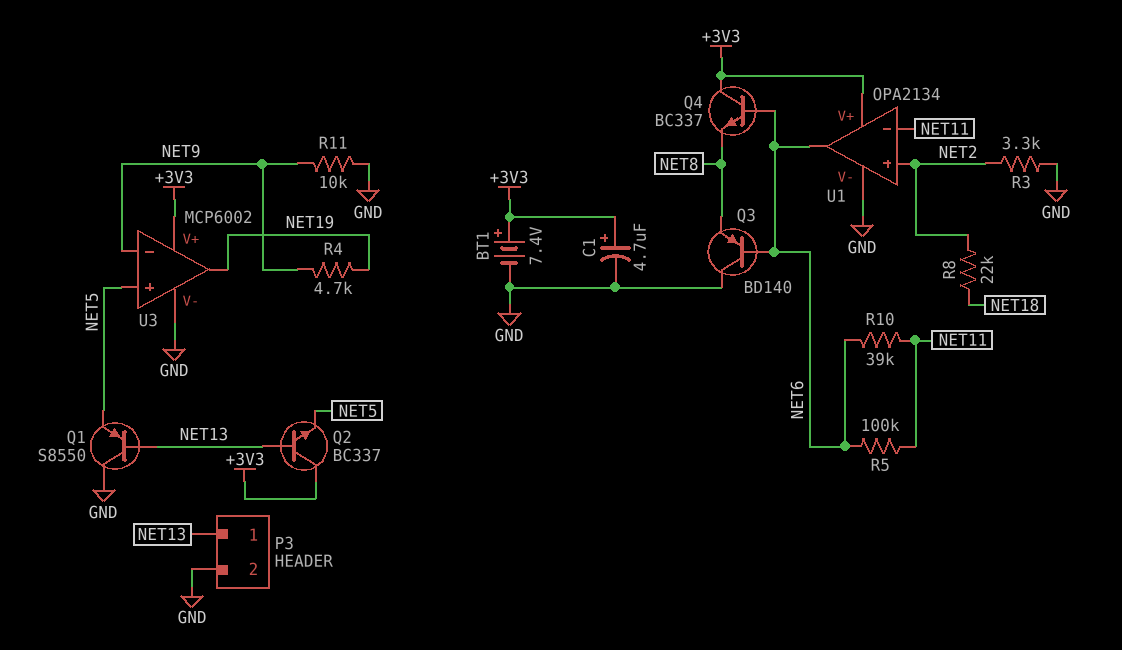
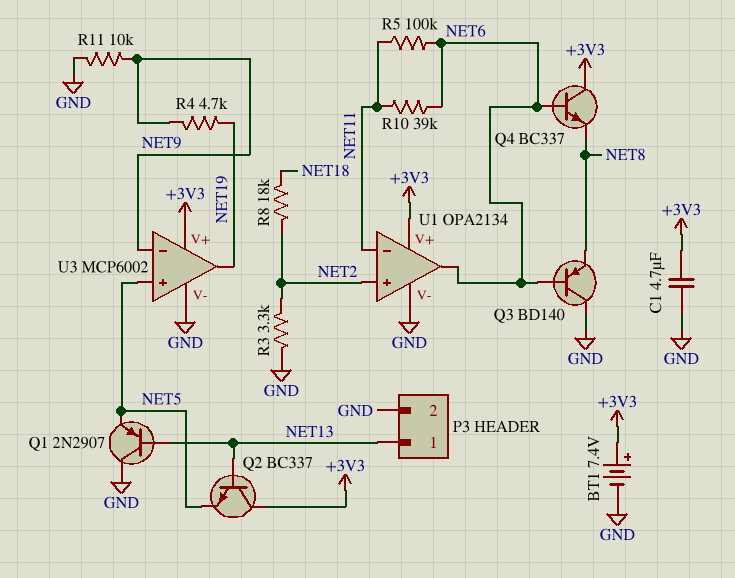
C1: 4.7uF (plus +3V3, minus GND) -> 4.7uF (+3V3, GND)
Q1: PNP S8550 (B NET13, C GND, E NET5) -> PNP 2N2907 (B NET13, C GND, E NET5)
R8: 22k (NET2, NET18) -> 18k (NET2, NET18)

